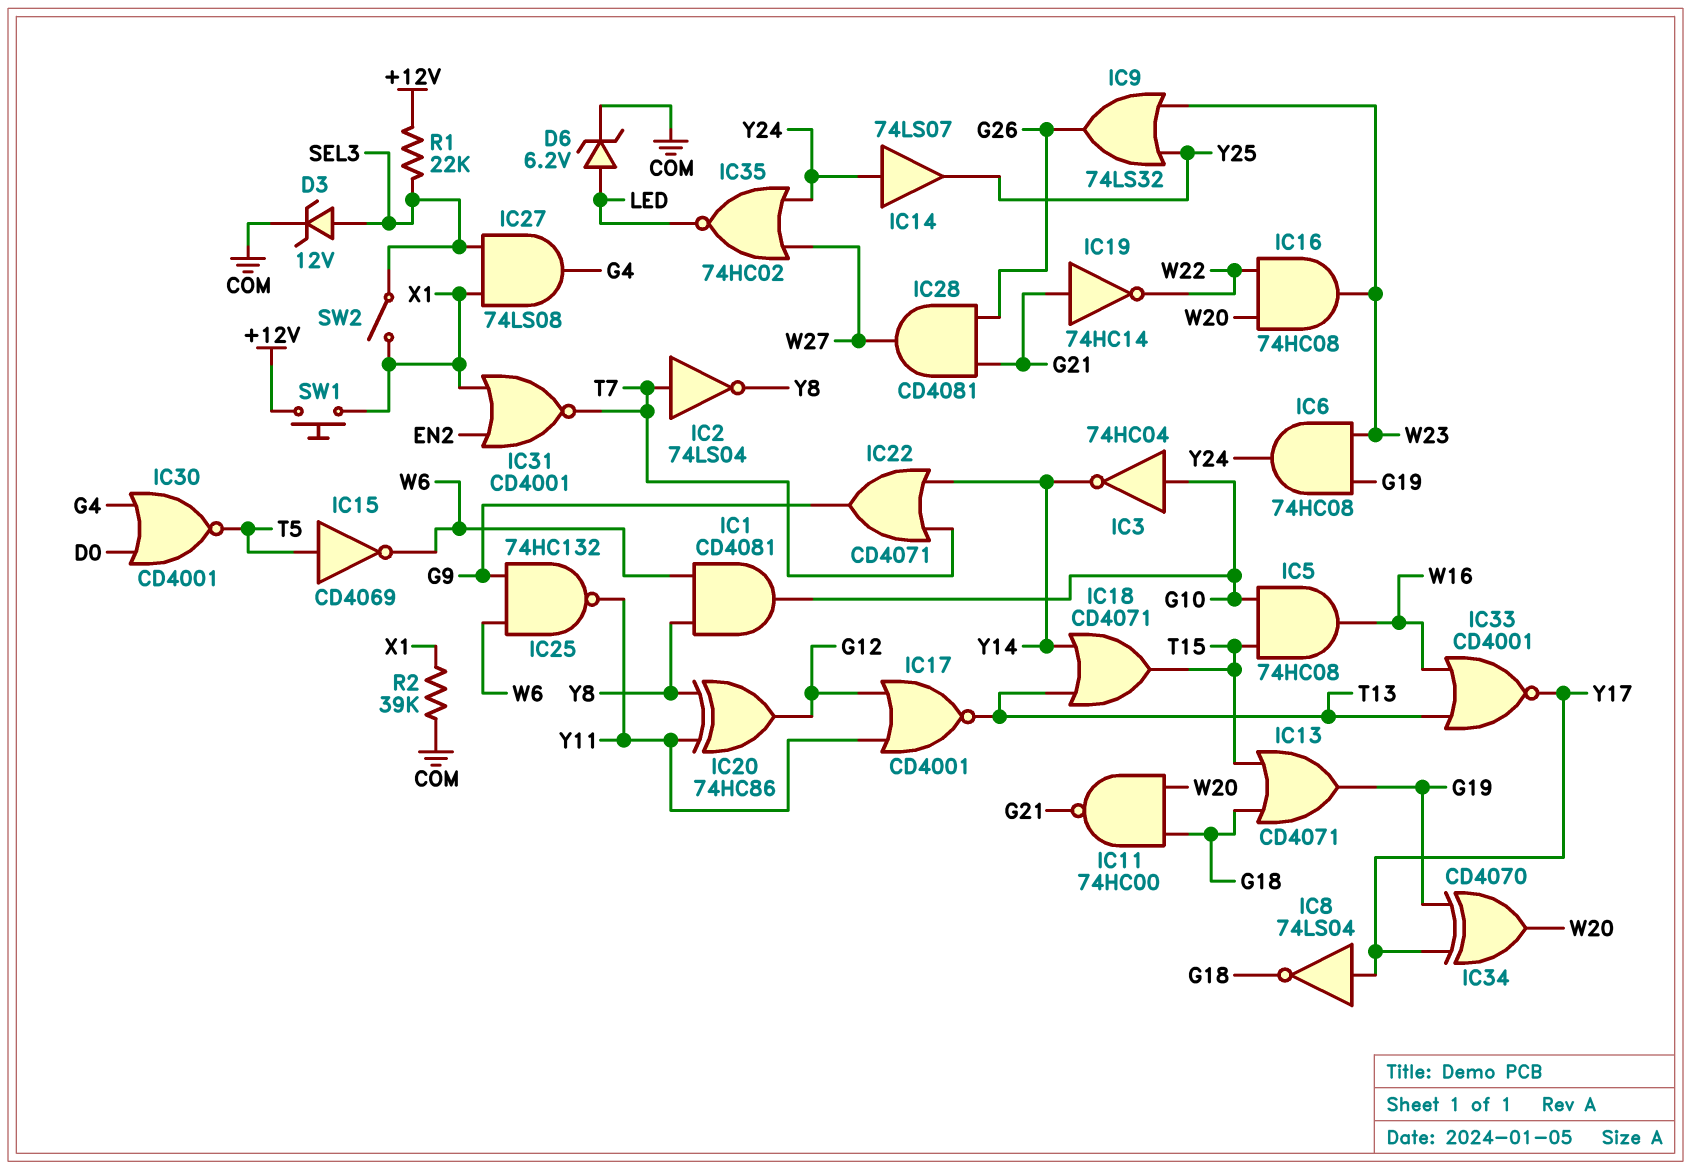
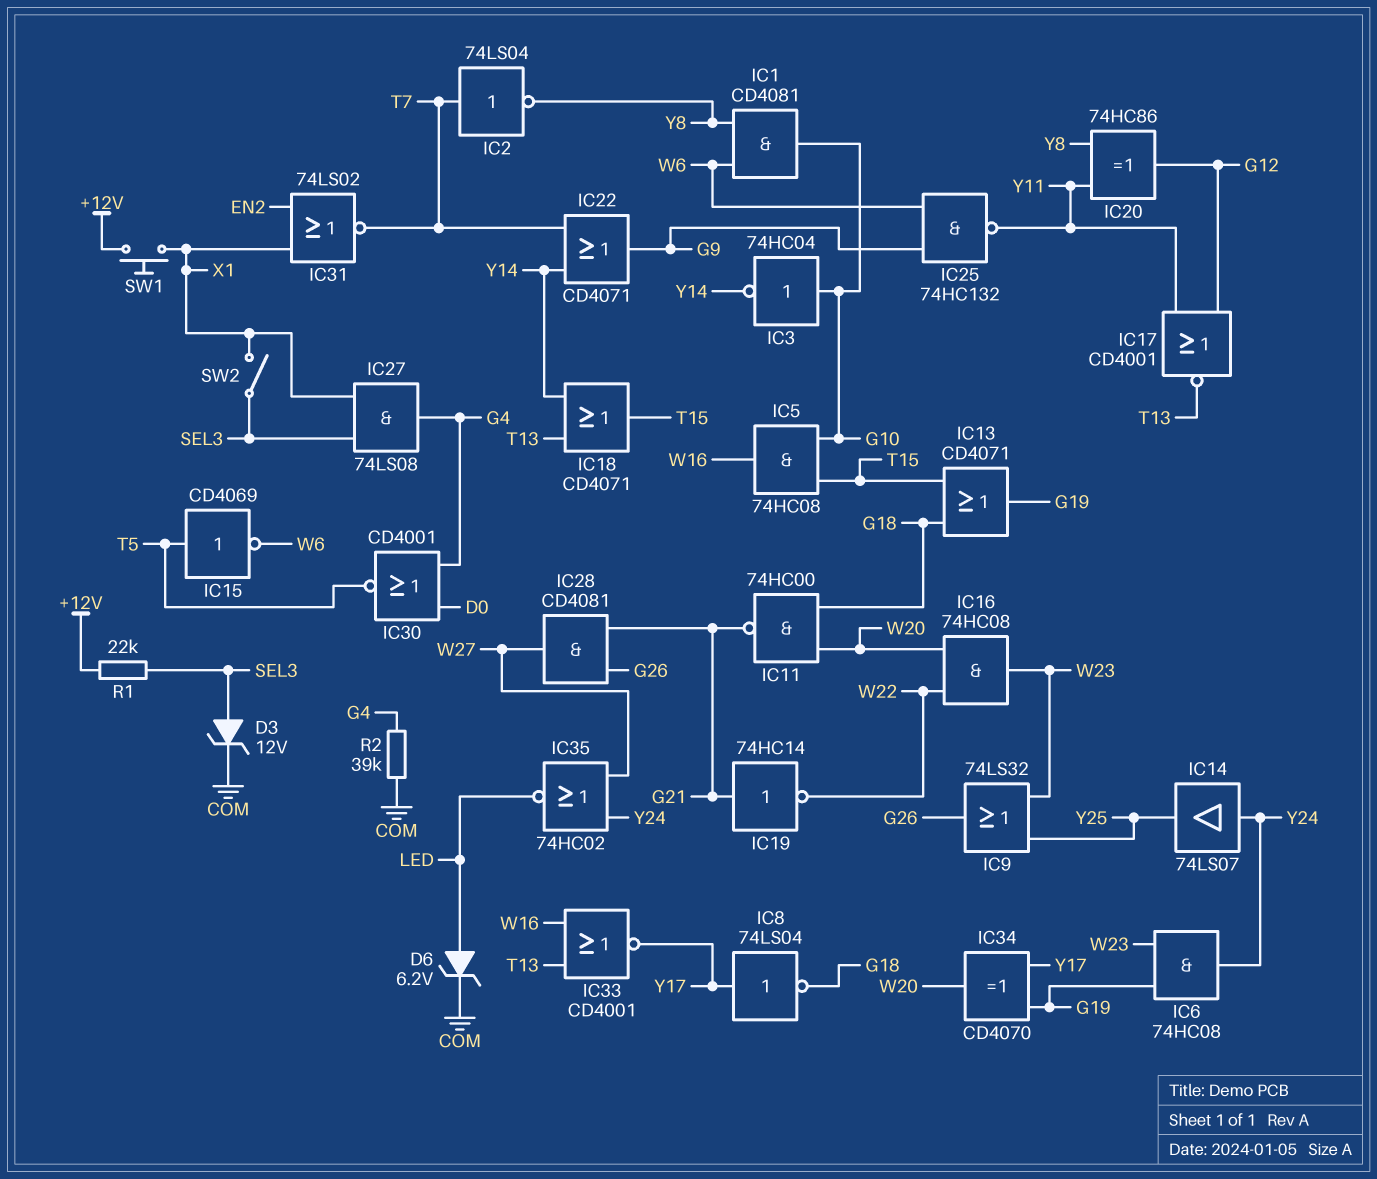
IC31: NOR CD4001 (in EN2, in X1, out T7) -> NOR 74LS02 (in EN2, in X1, out T7)
R2: 39k (COM, X1) -> 39k (COM, G4)

